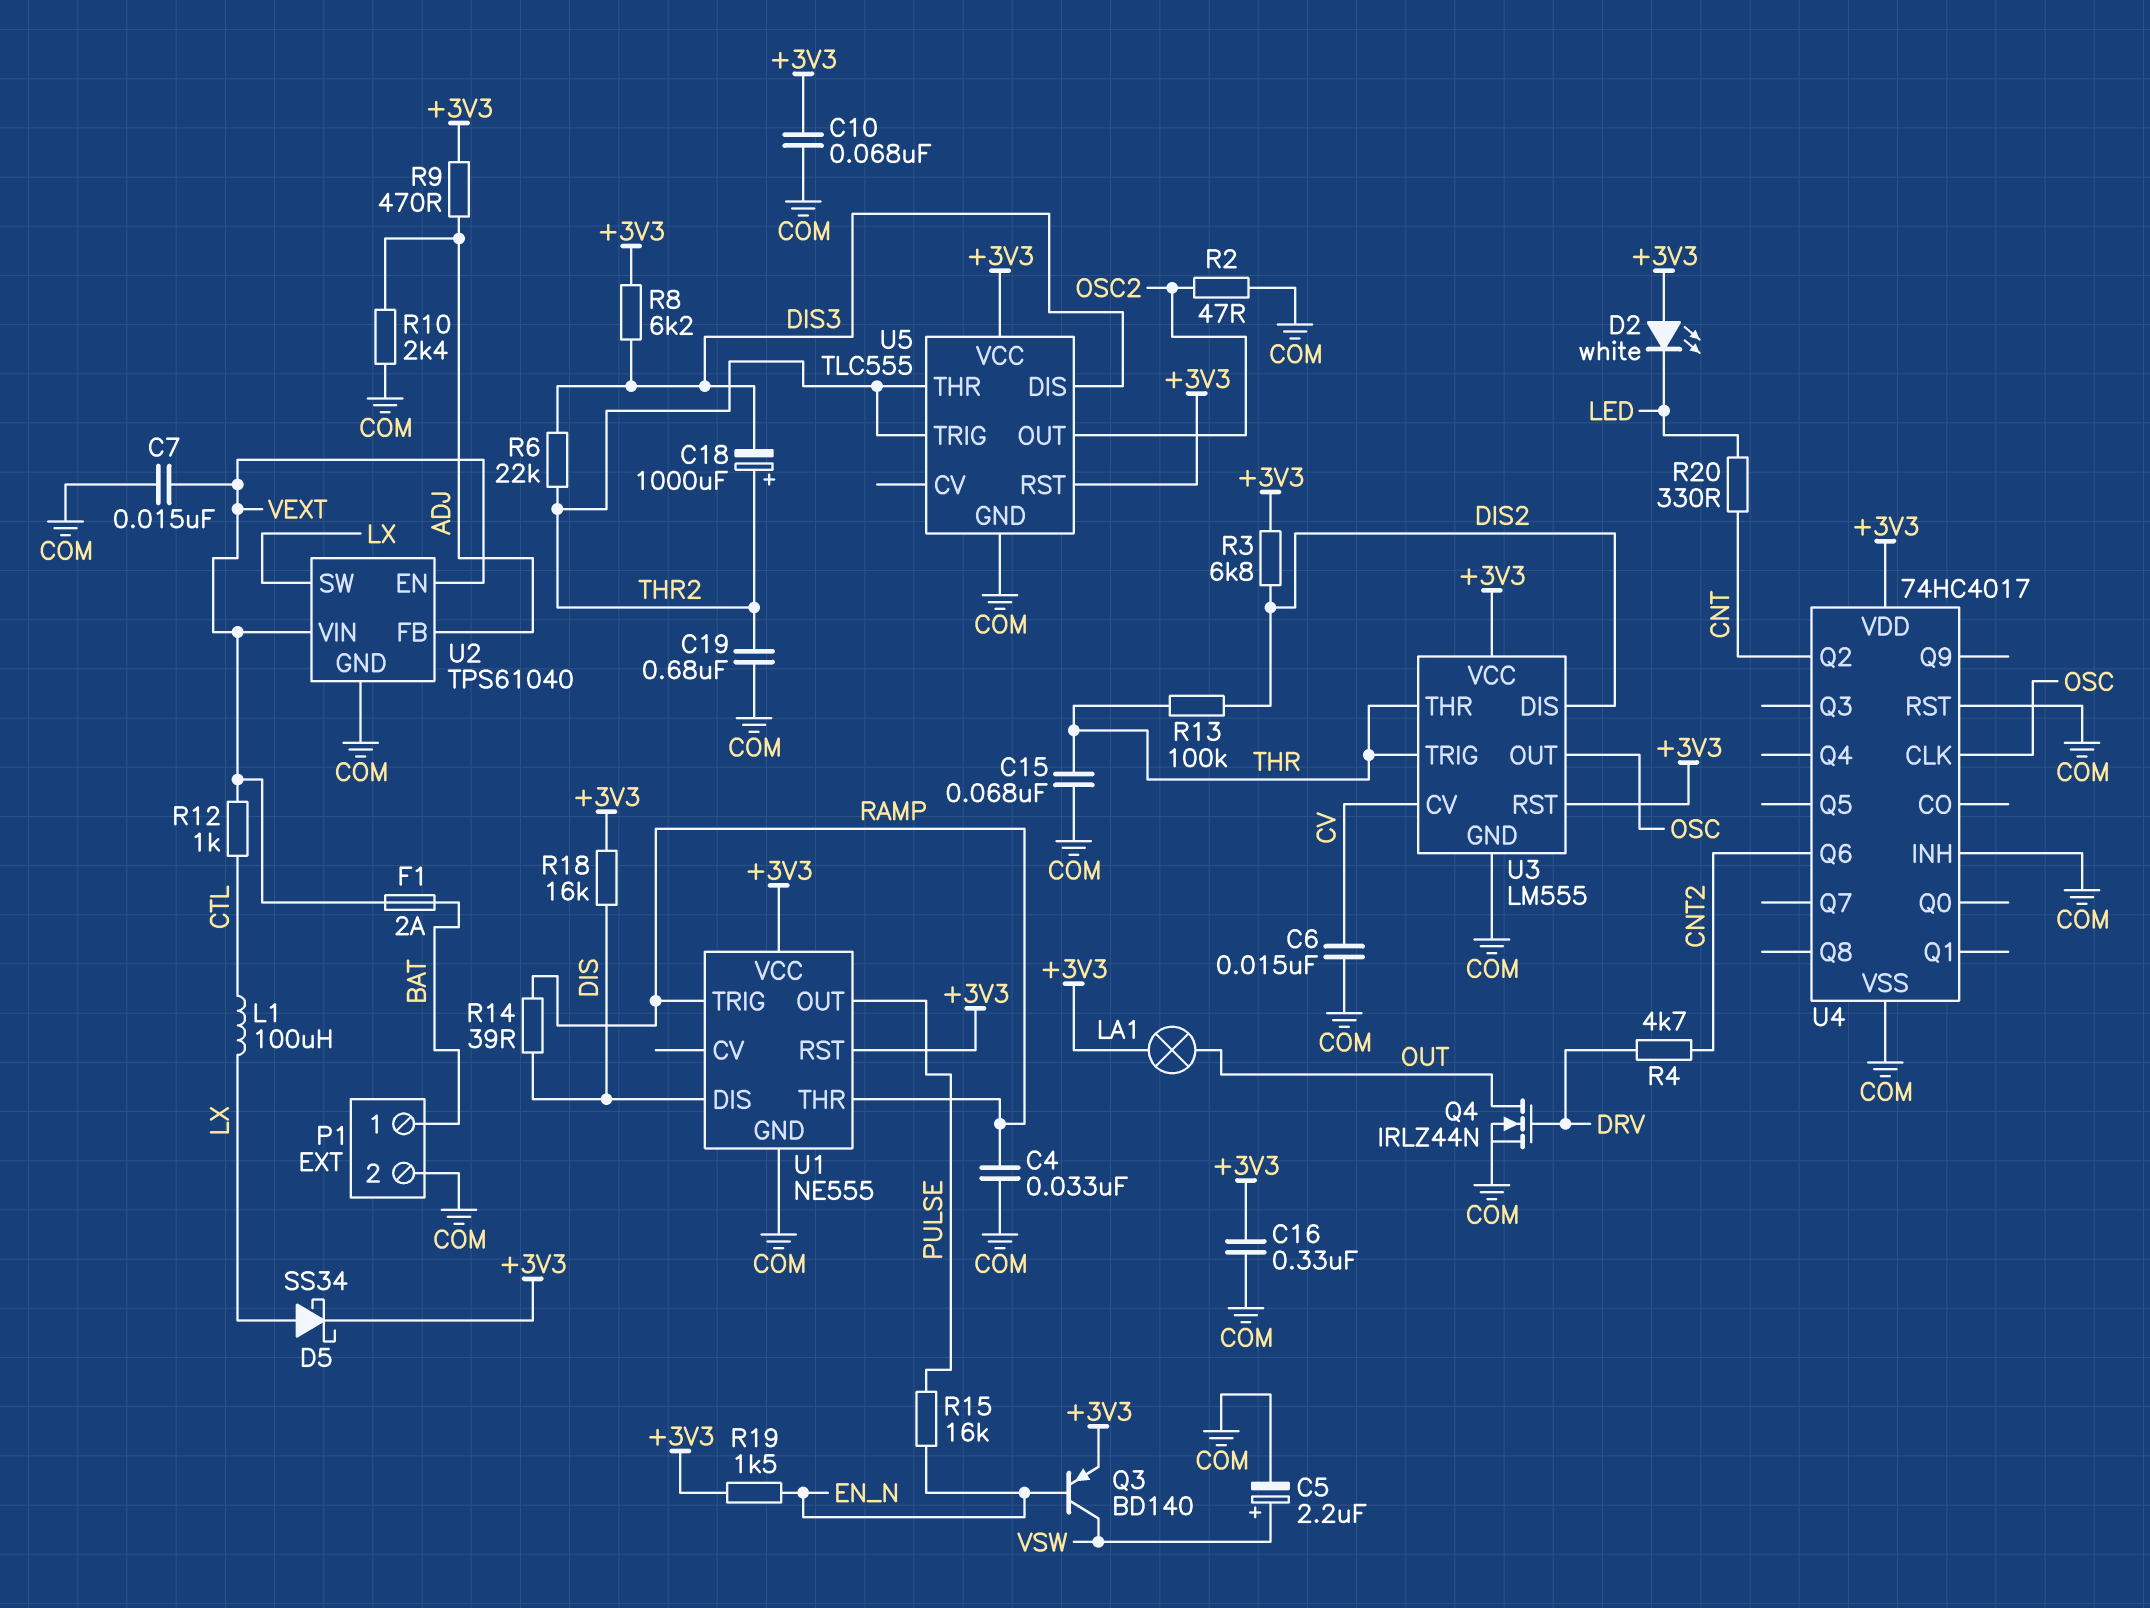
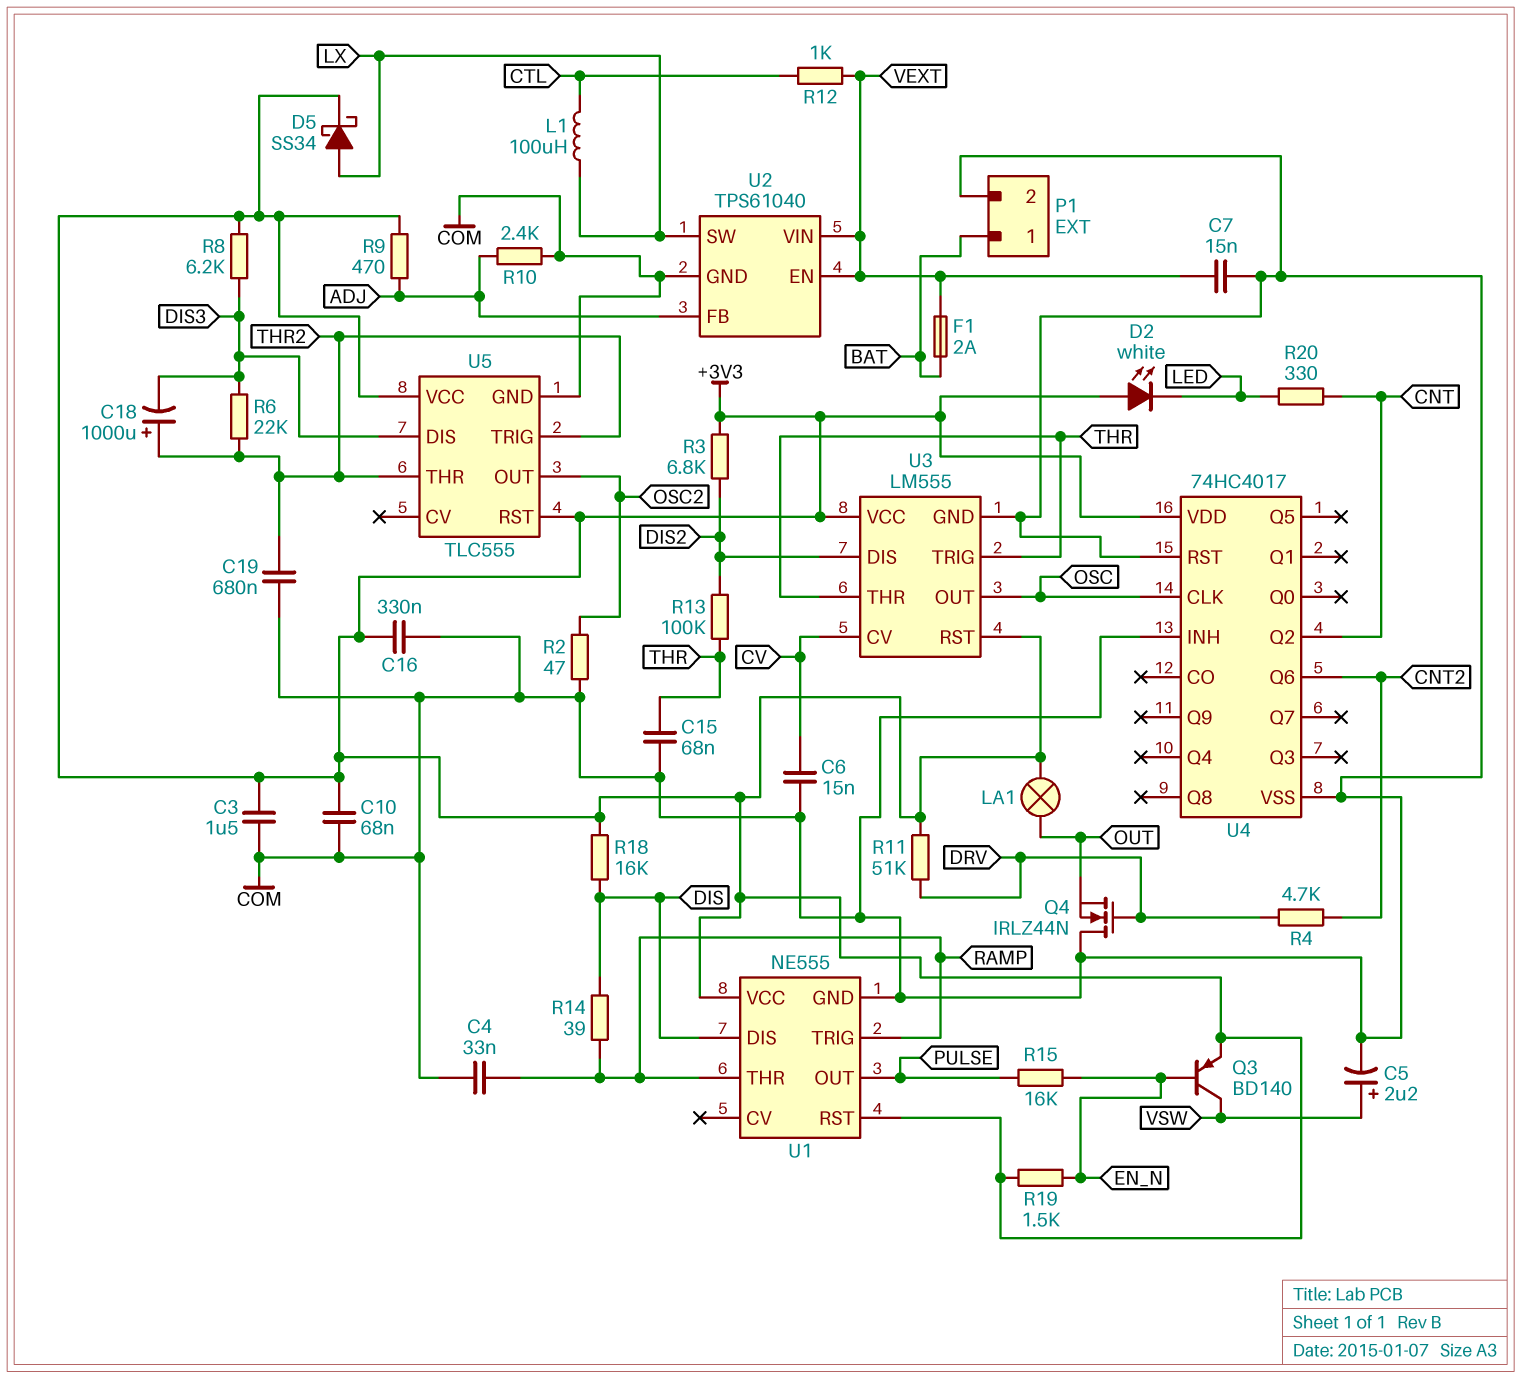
C3: none -> 1.5uF (+3V3, COM)
Q4: NMOS IRLZ44N (G DRV, D OUT, S COM) -> NMOS IRLZ44N (G DRV, D COM, S OUT)
R11: none -> 51k (+3V3, DRV)

